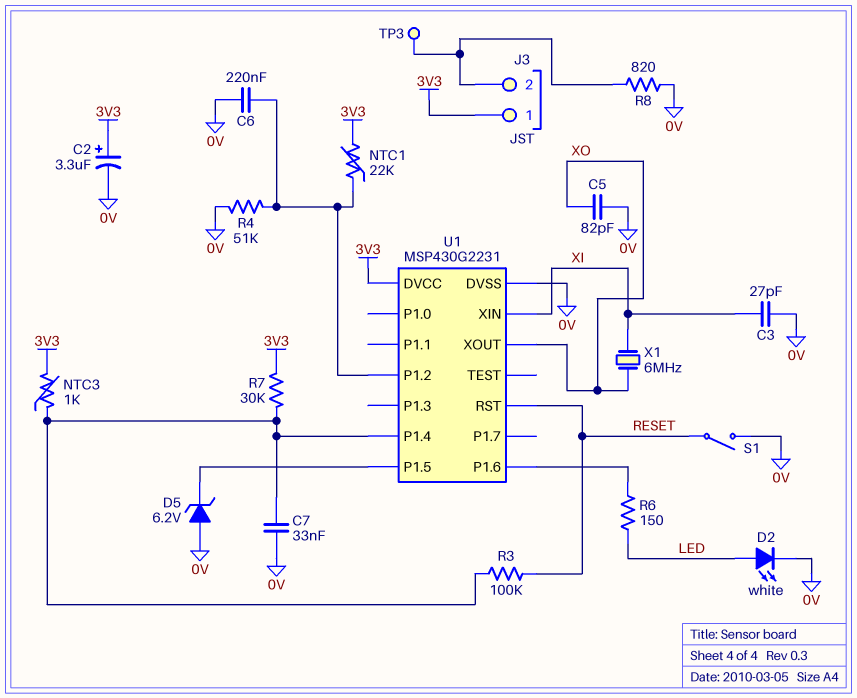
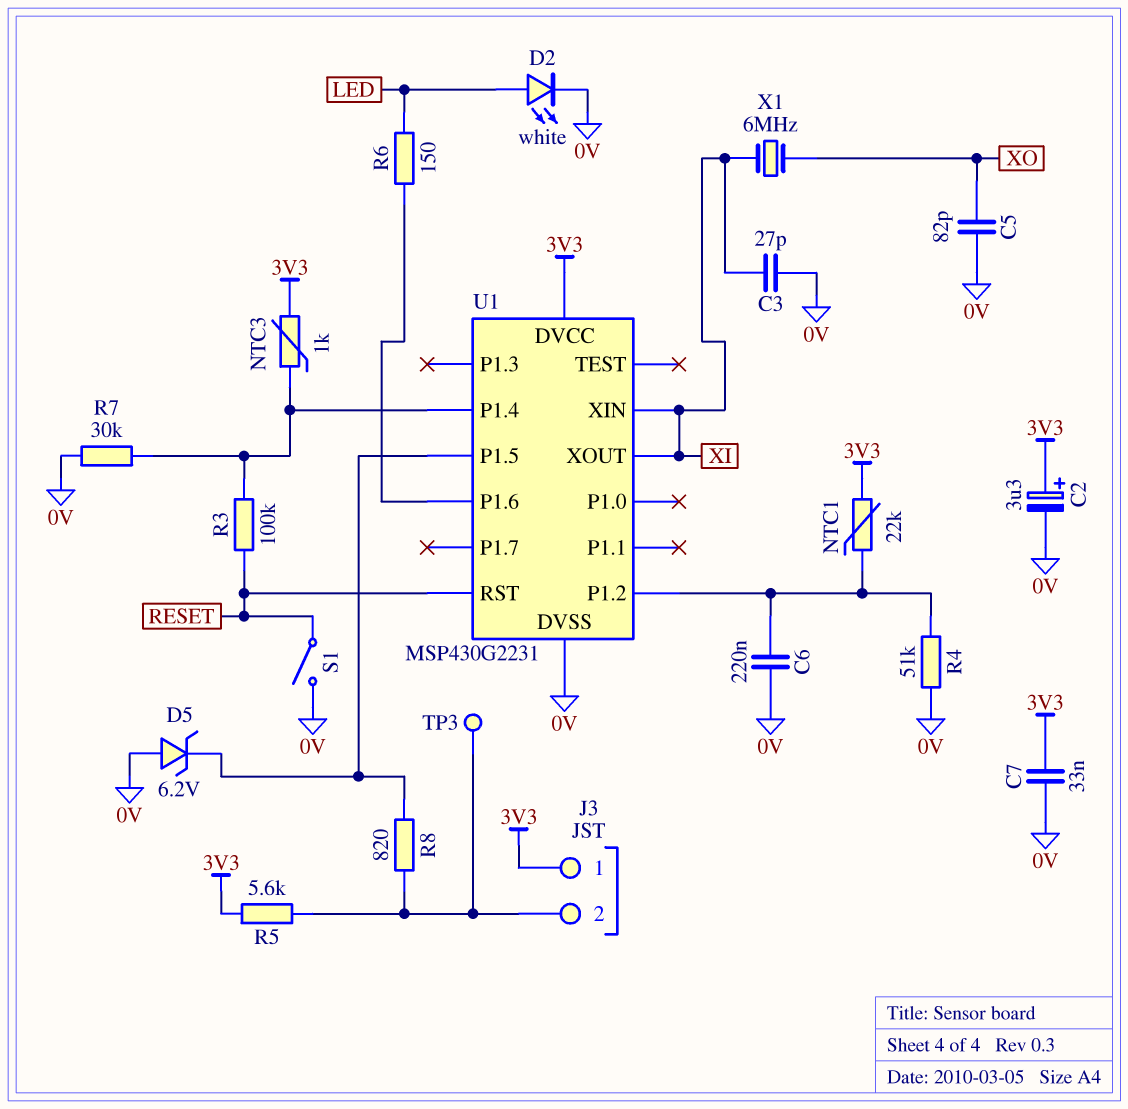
C7: 33nF (0V, U1/P1.4) -> 33nF (0V, 3V3)
R5: none -> 5.6k (3V3, J3/2)
R7: 30k (3V3, U1/P1.4) -> 30k (0V, U1/P1.4)
R8: 820 (0V, J3/2) -> 820 (J3/2, U1/P1.5)
U1 pin XOUT: XO -> XI

